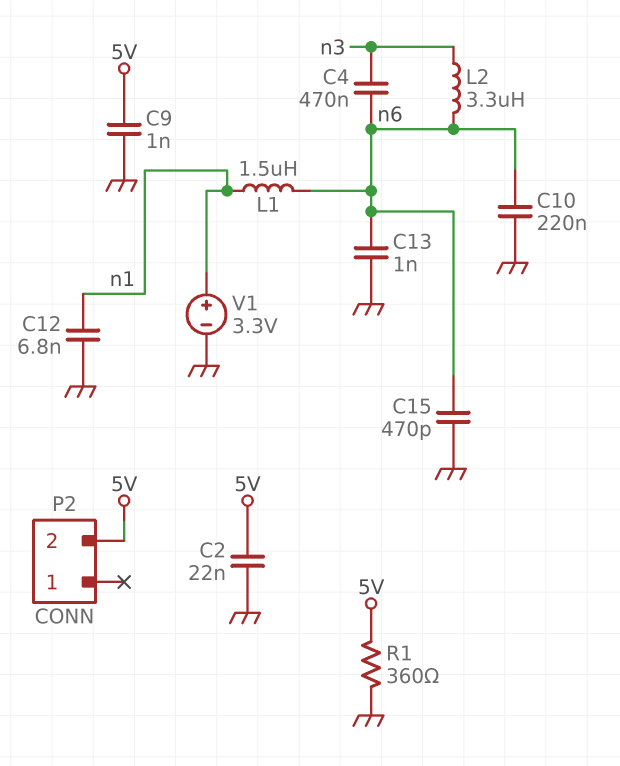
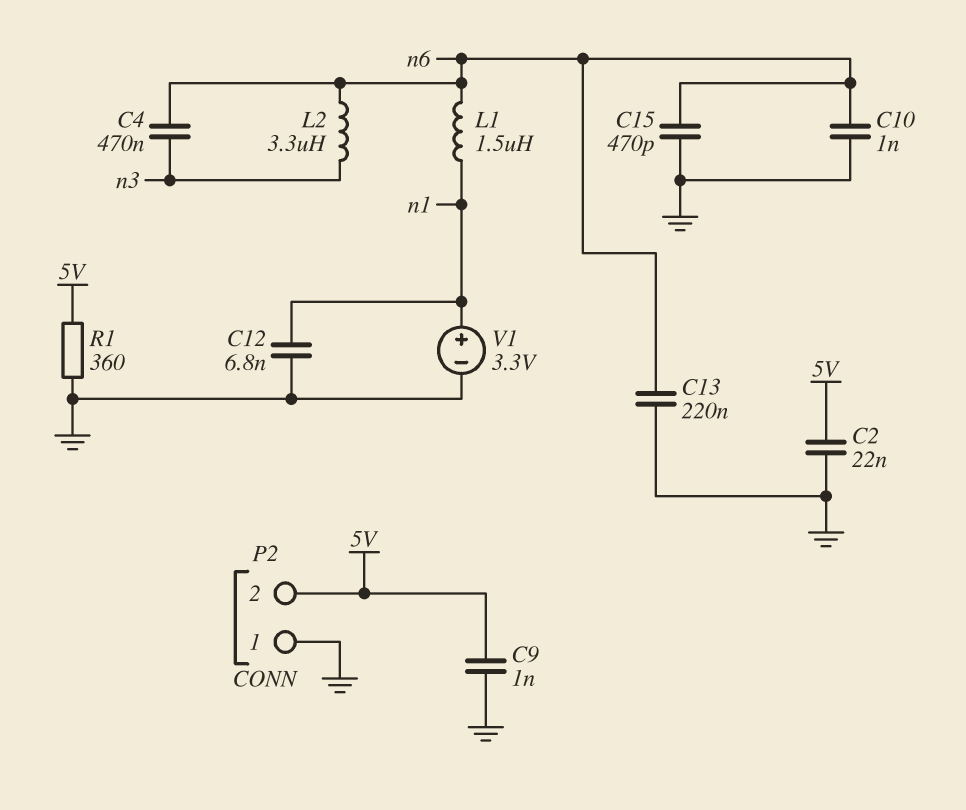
C10: 220nF (GND, n6) -> 1nF (GND, n6)
C13: 1nF (GND, n6) -> 220nF (GND, n6)
P2 pin 1: none -> GND

